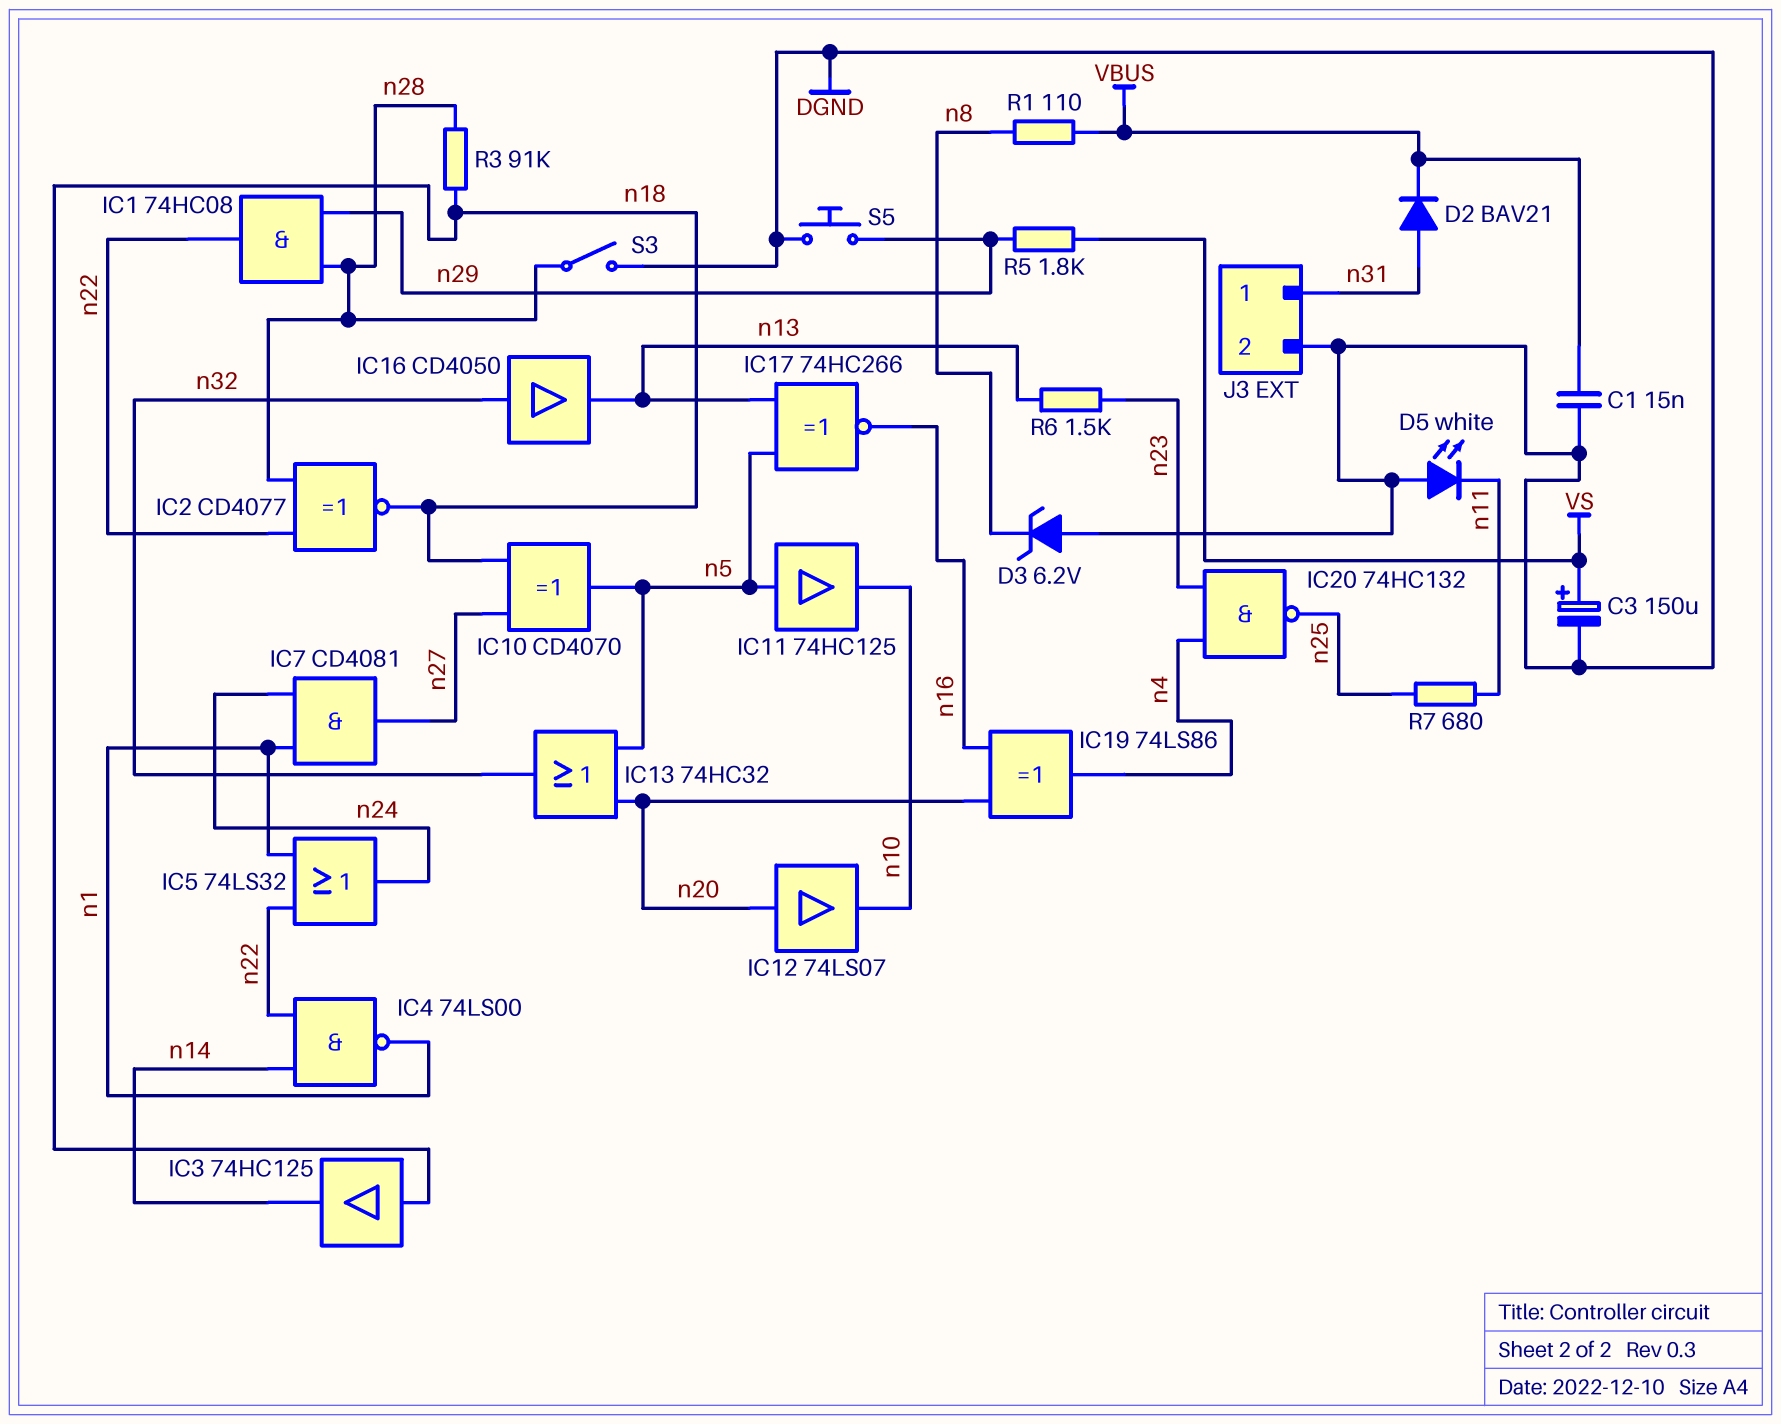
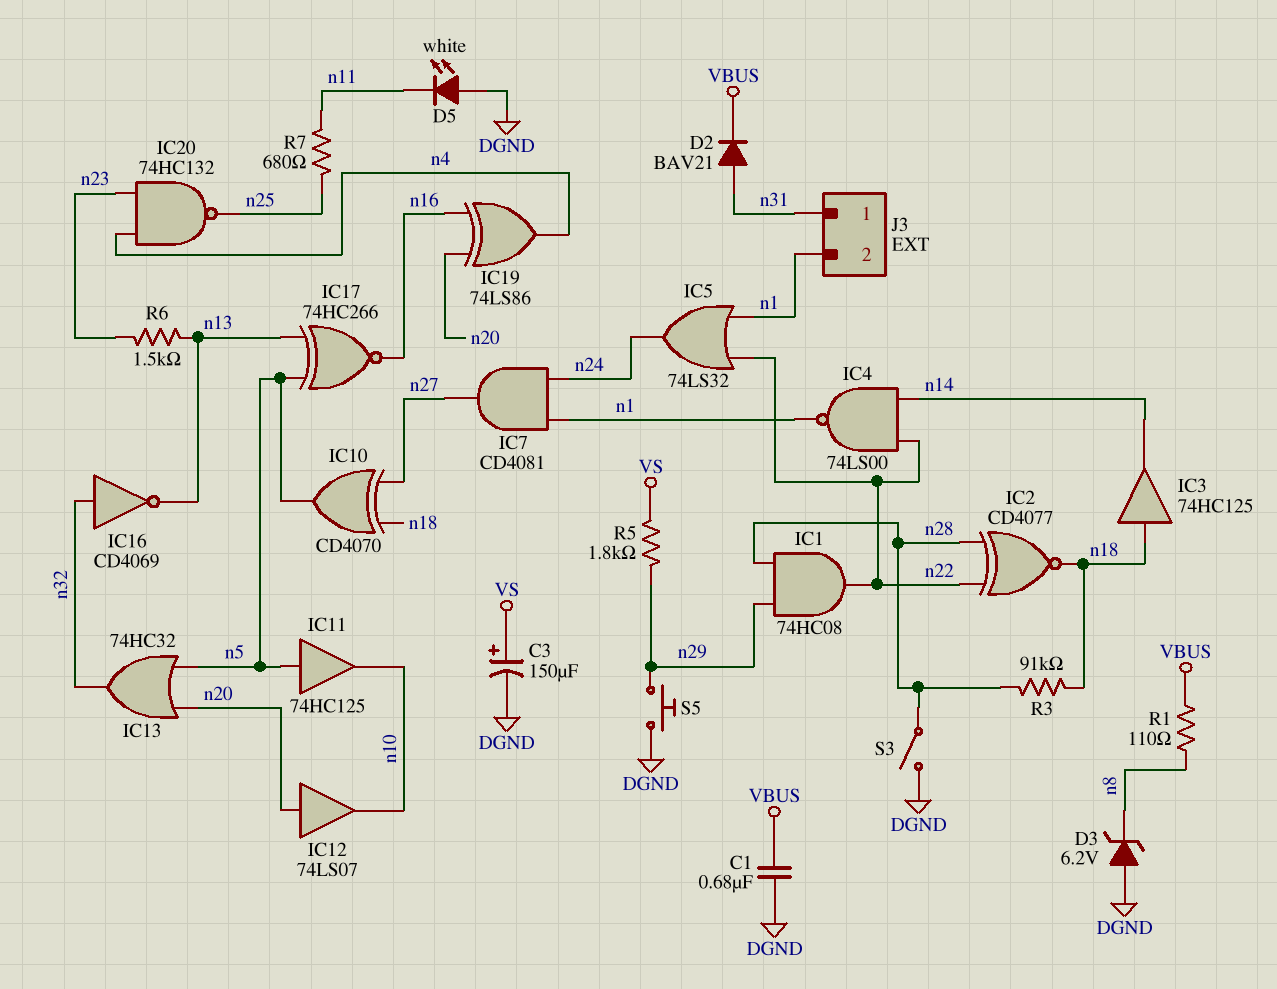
C1: 15nF (DGND, VBUS) -> 680nF (DGND, VBUS)
IC16: buffer CD4050 (in n32, out n13) -> NOT CD4069 (in n32, out n13)
J3 pin 2: DGND -> n1

